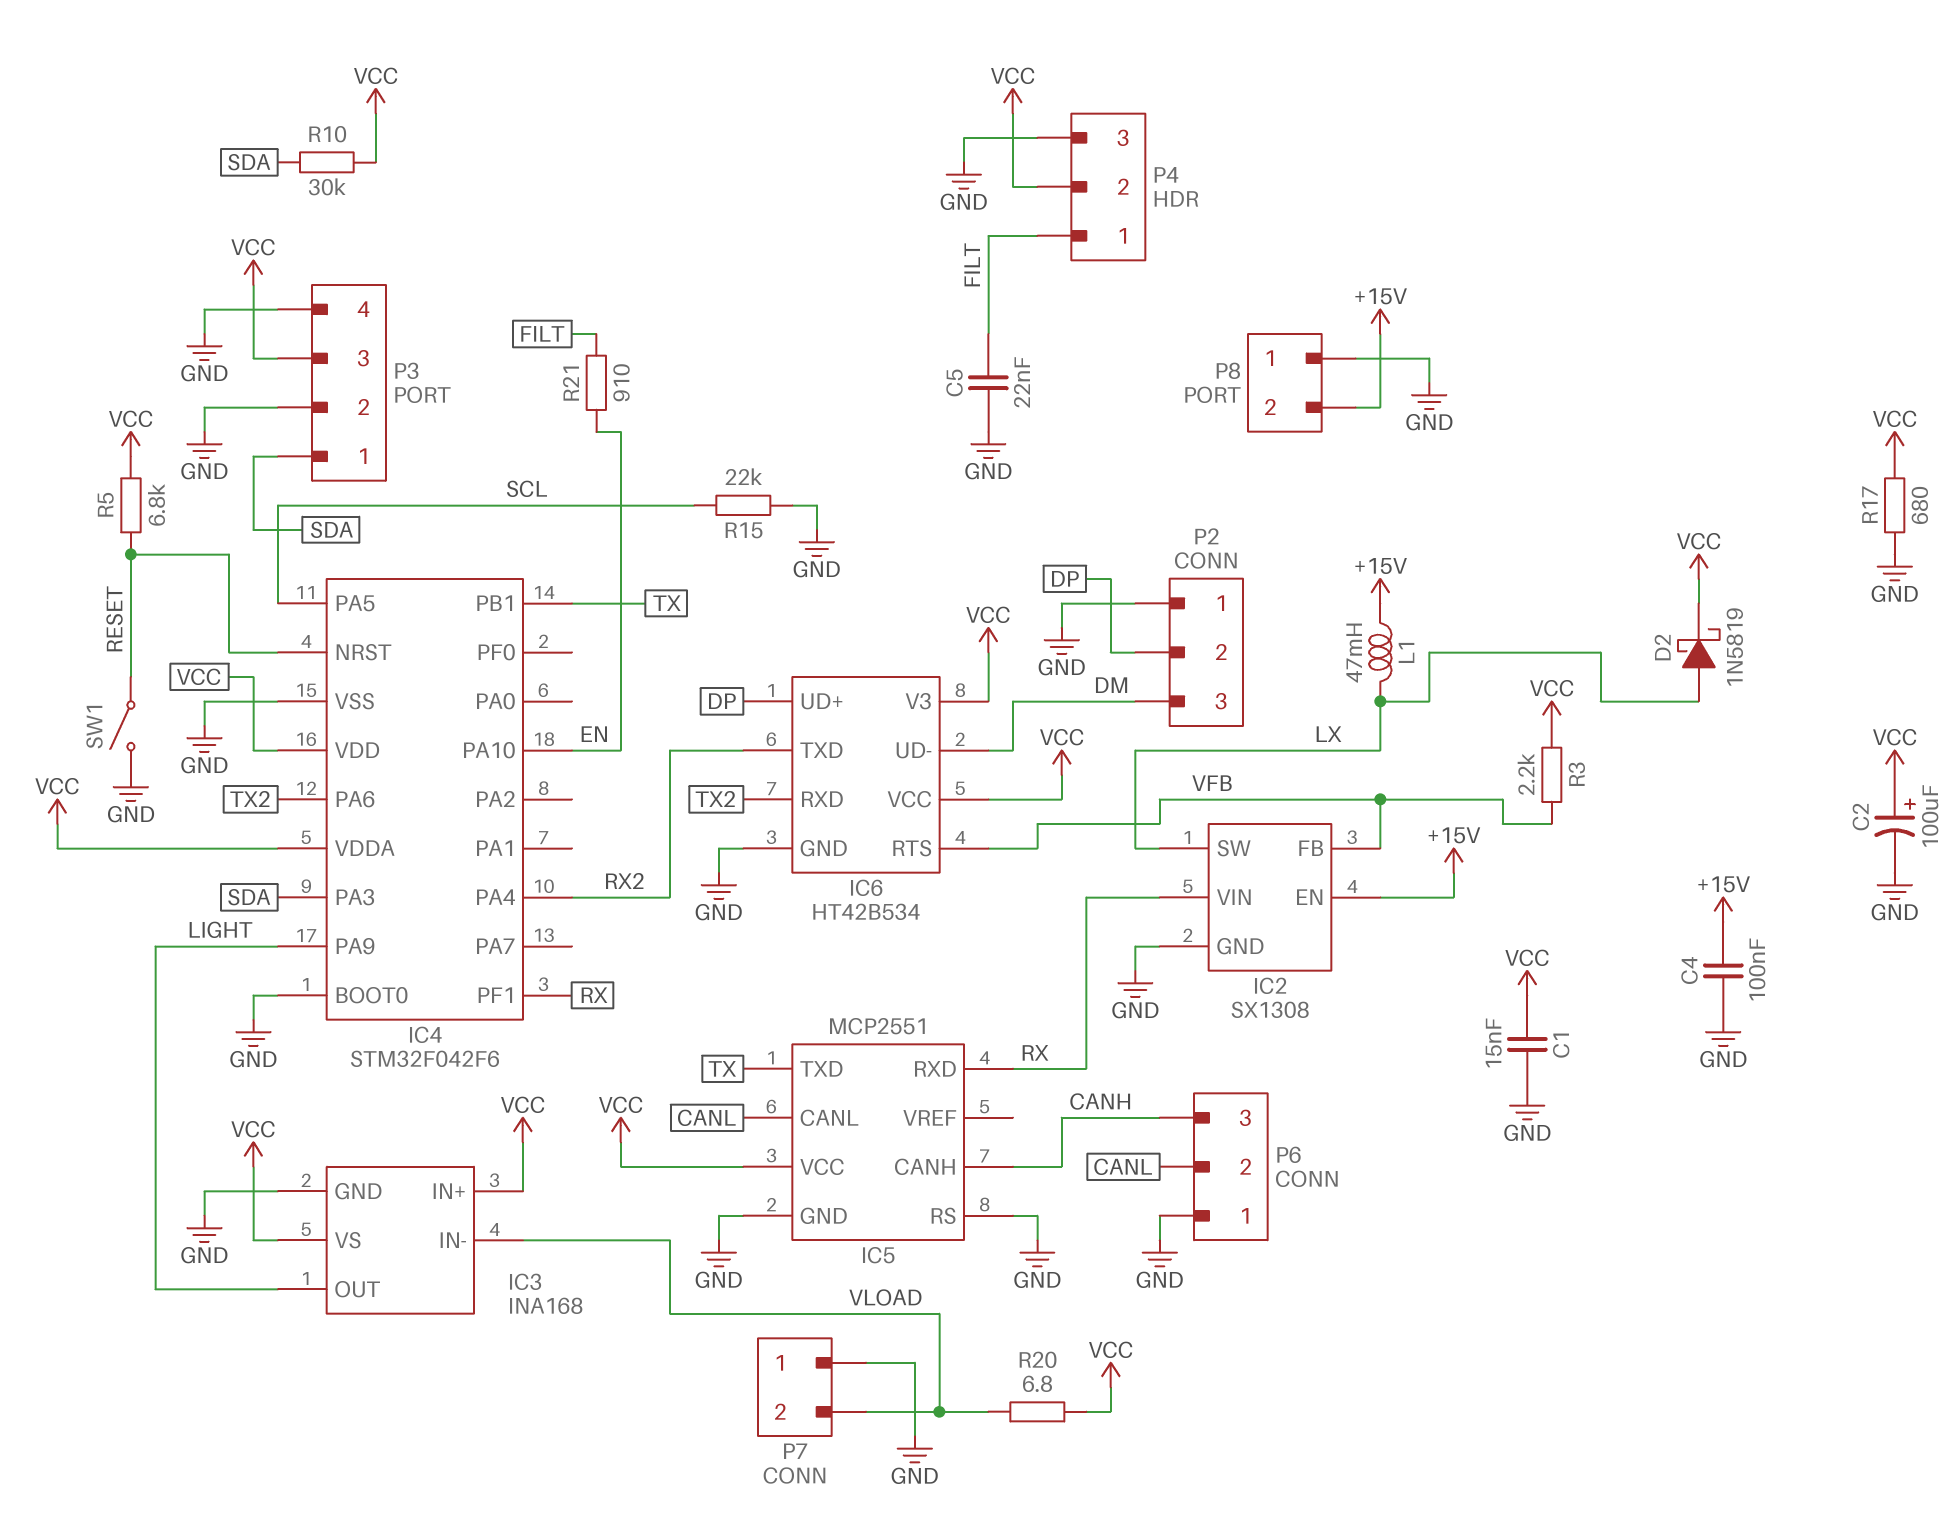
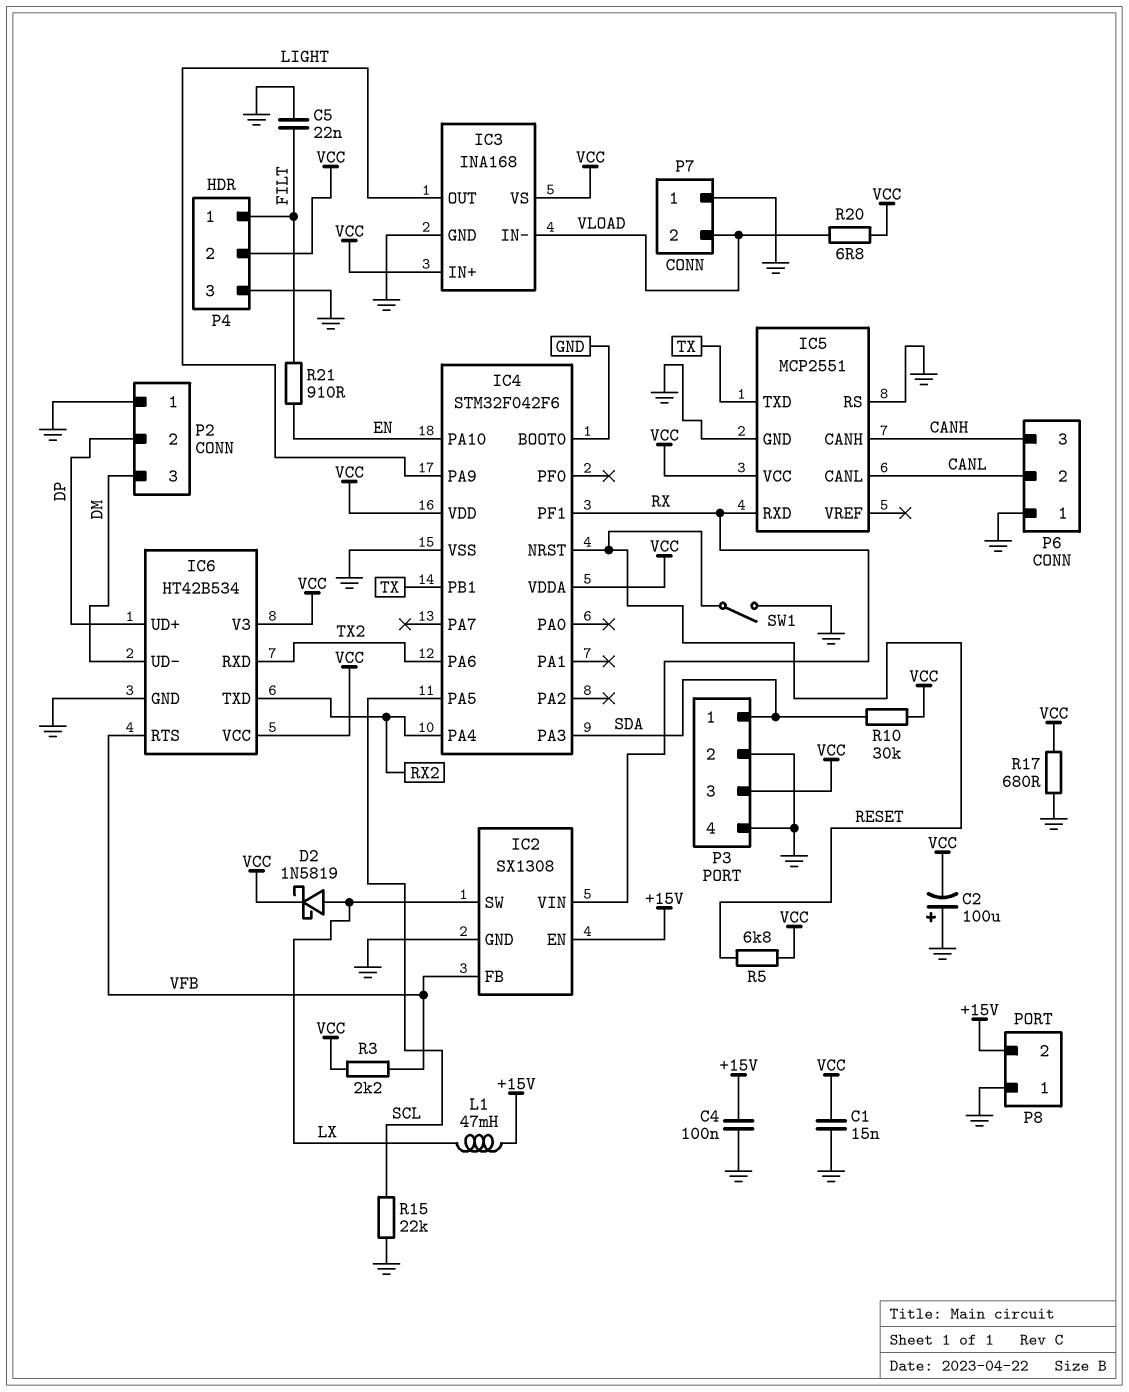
C2: 100uF (plus VCC, minus GND) -> 100uF (plus GND, minus VCC)

